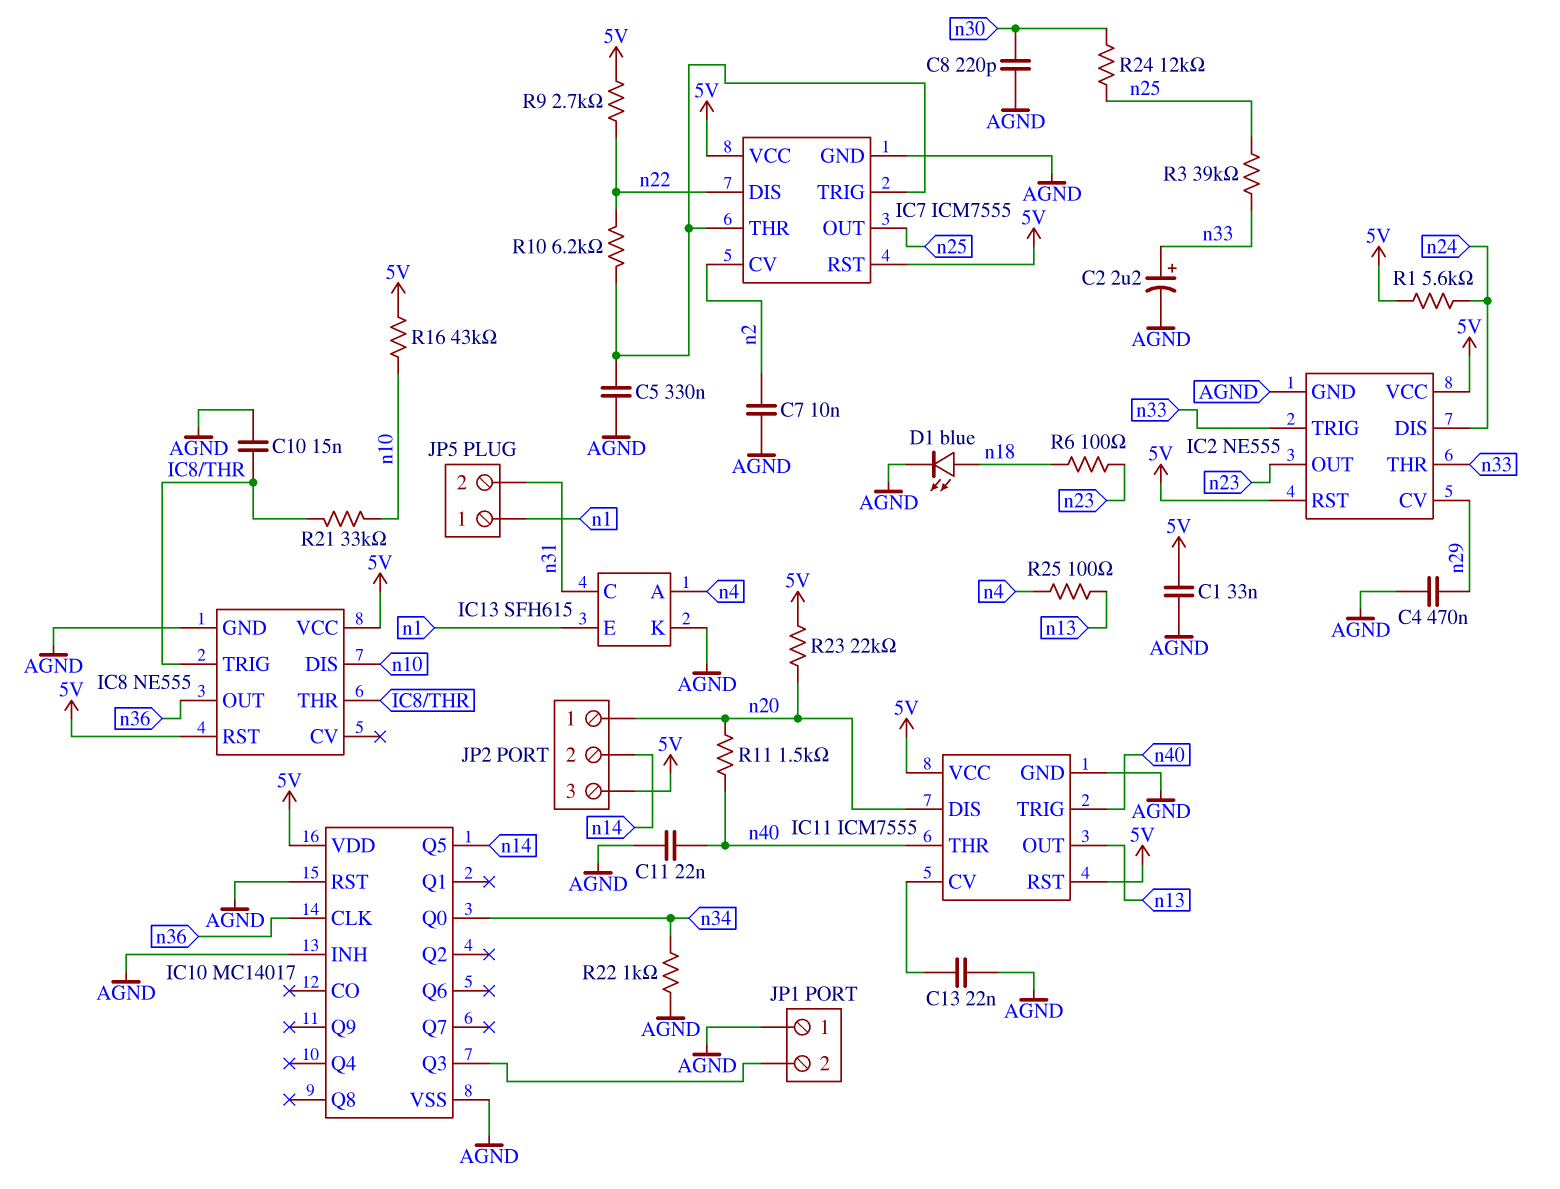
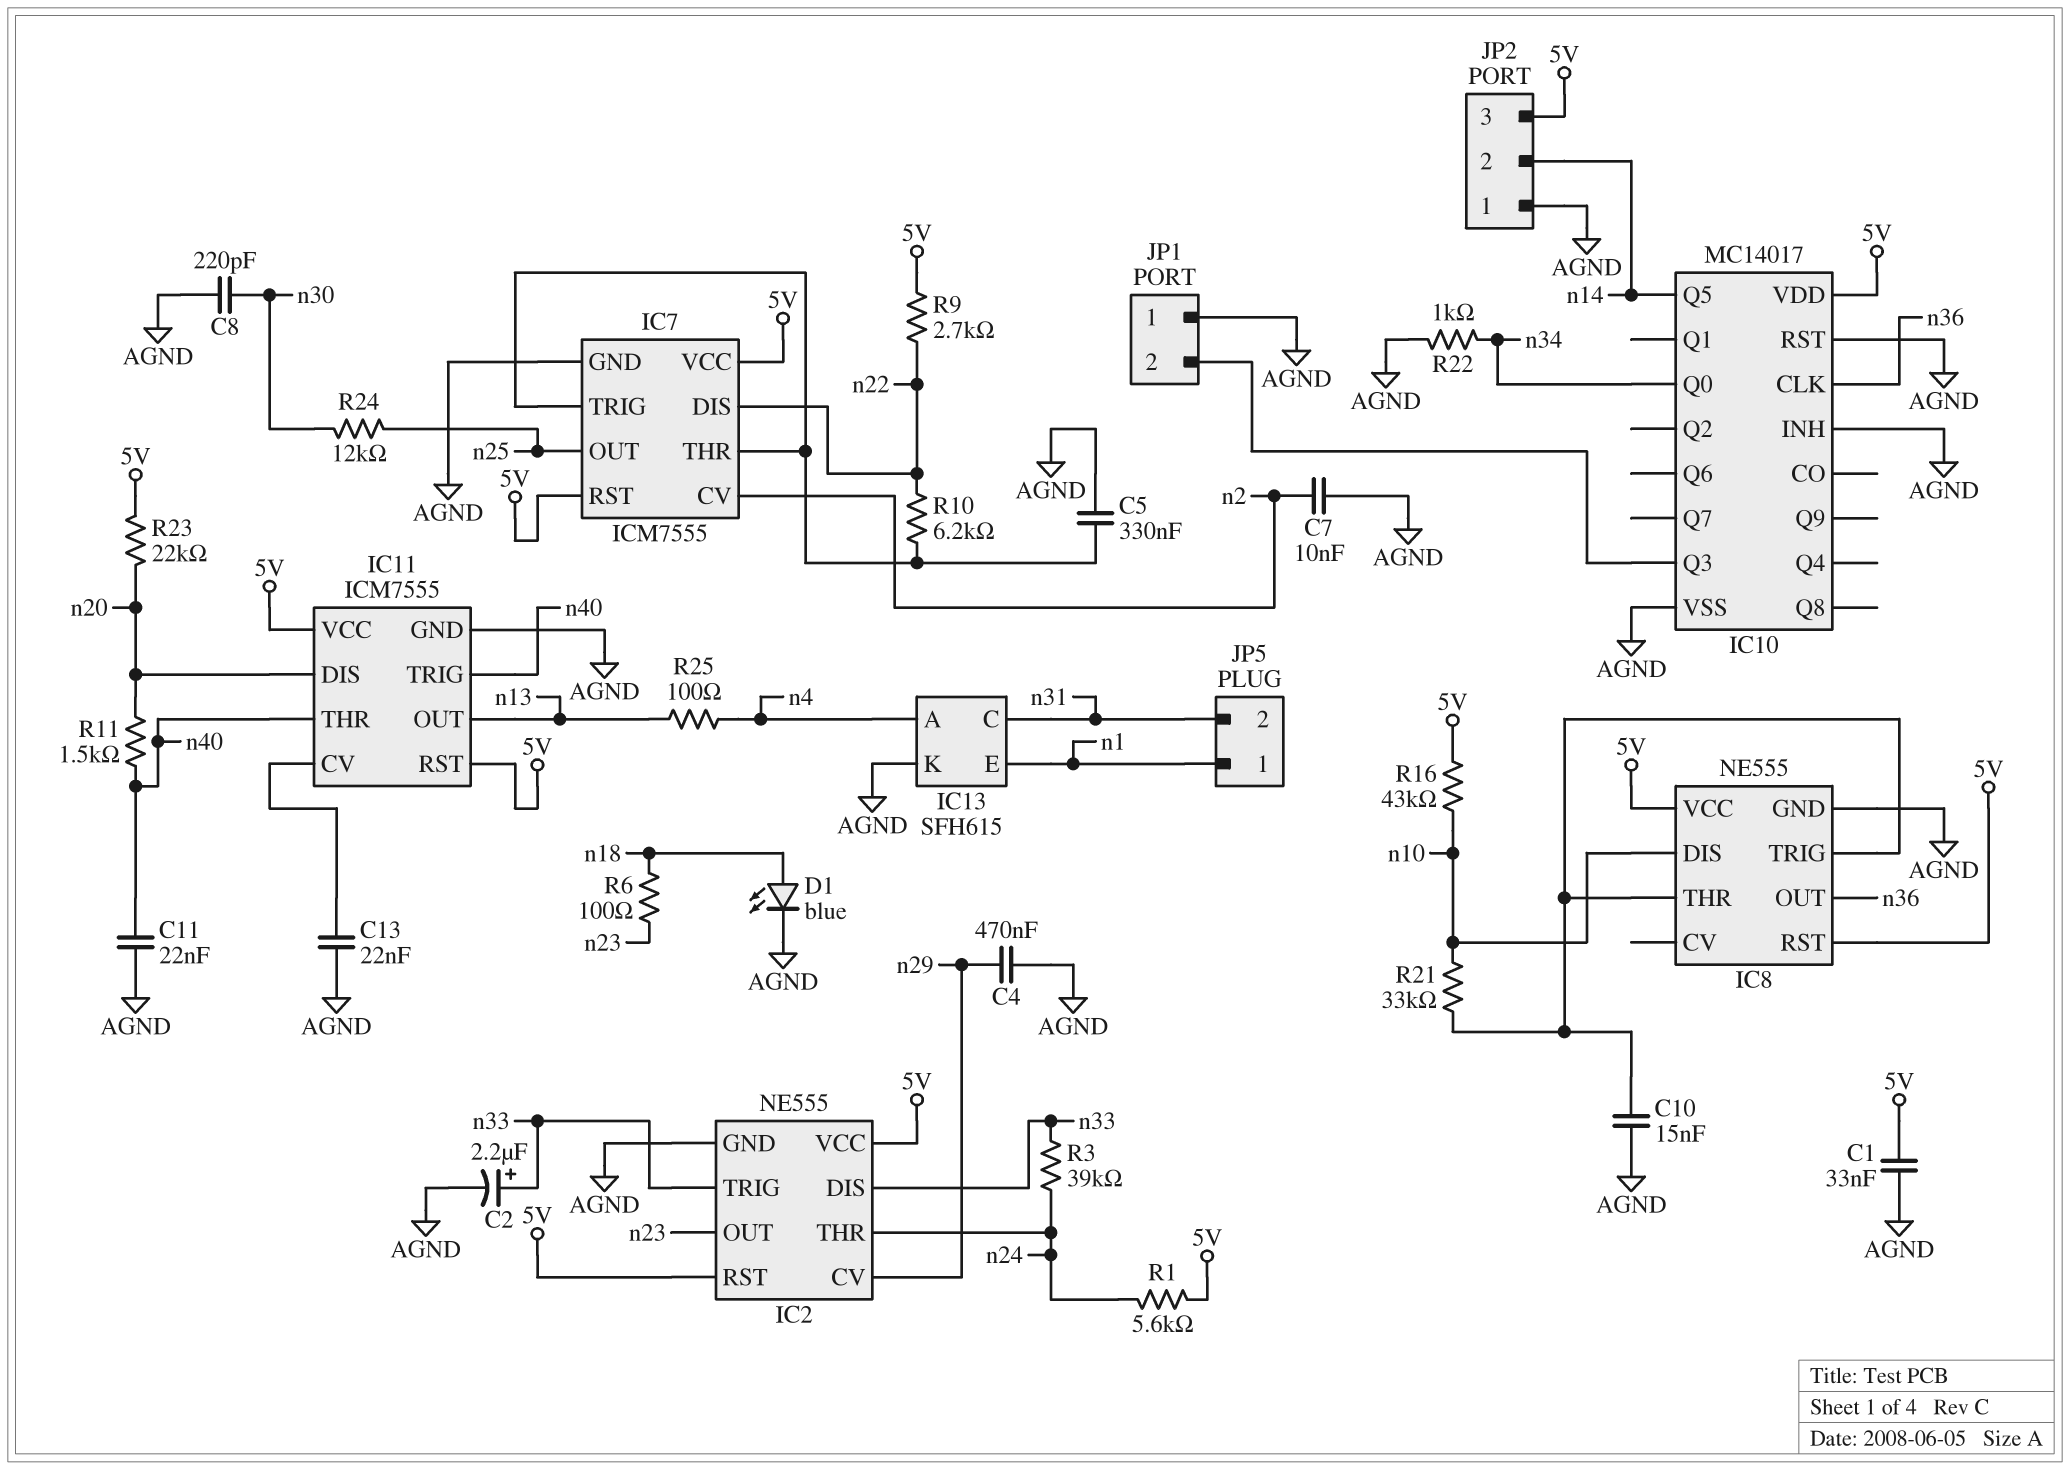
IC2 pin DIS: n24 -> n33
IC2 pin THR: n33 -> n24
JP2 pin 1: n20 -> AGND
R3: 39k (n25, n33) -> 39k (n24, n33)

